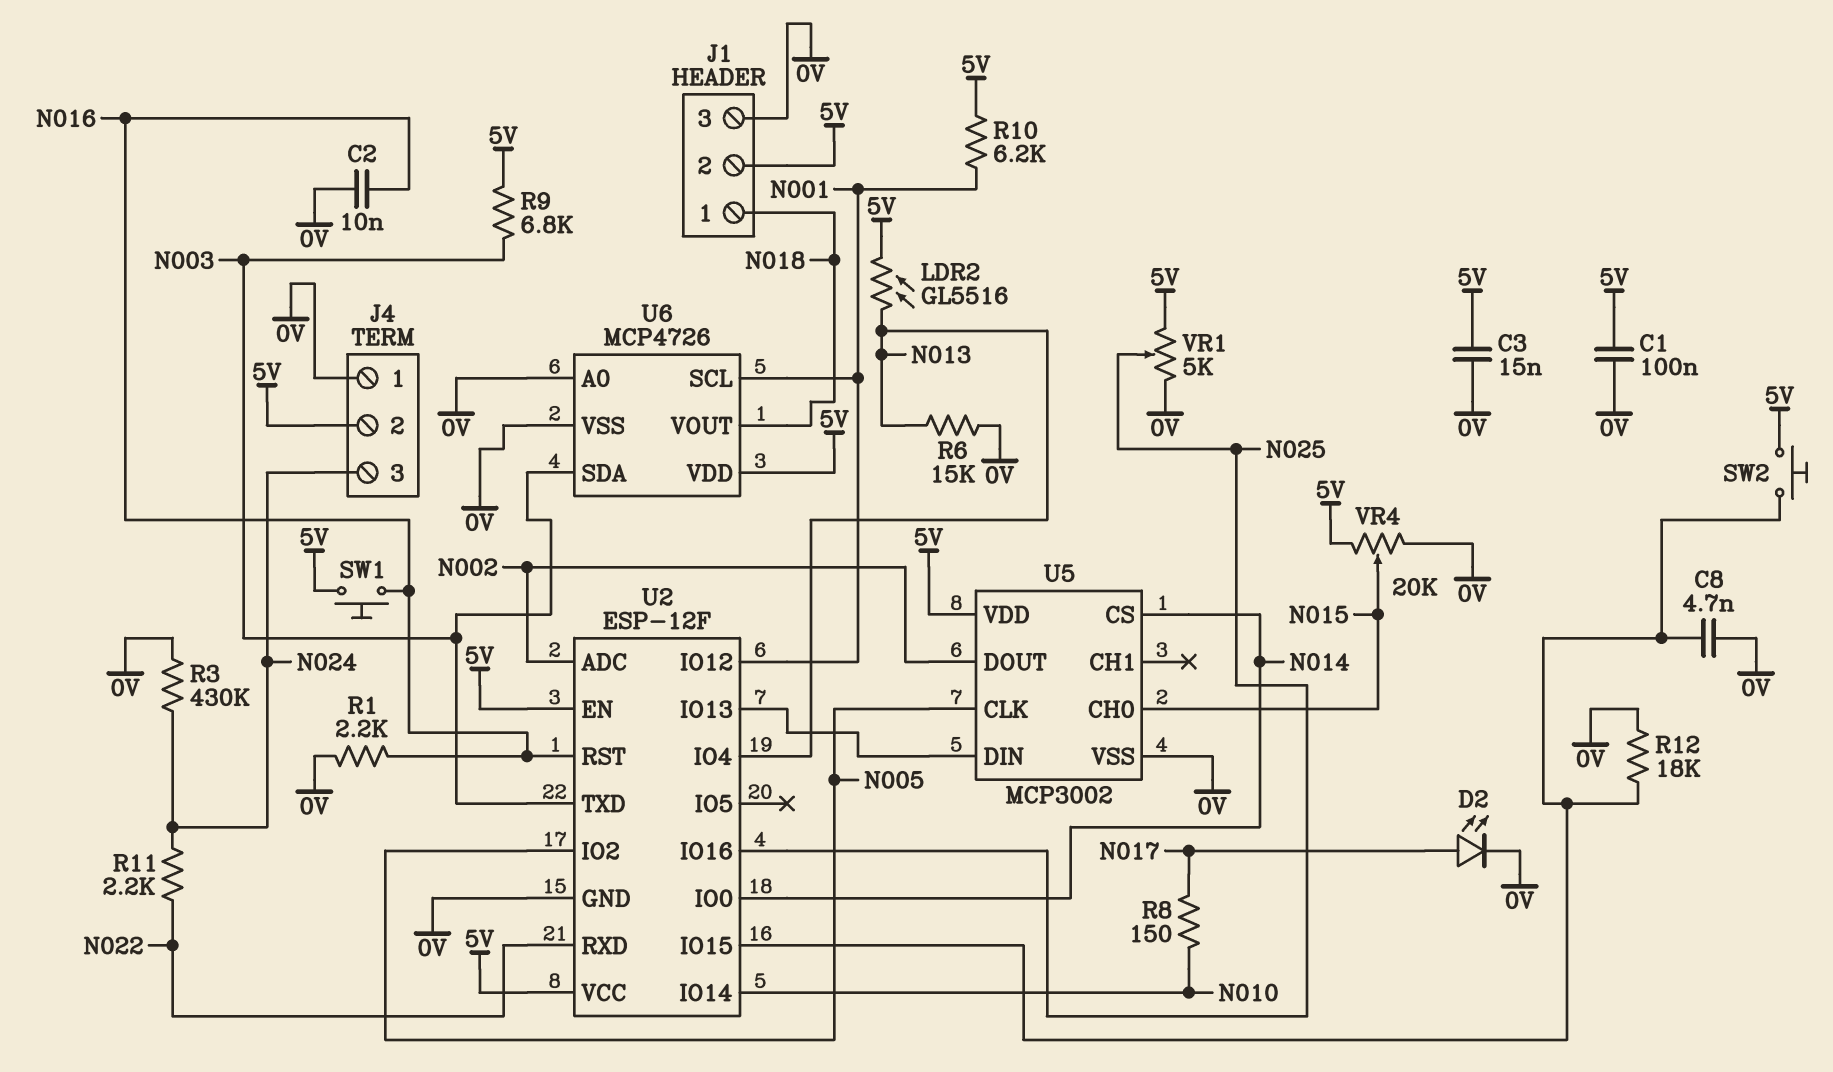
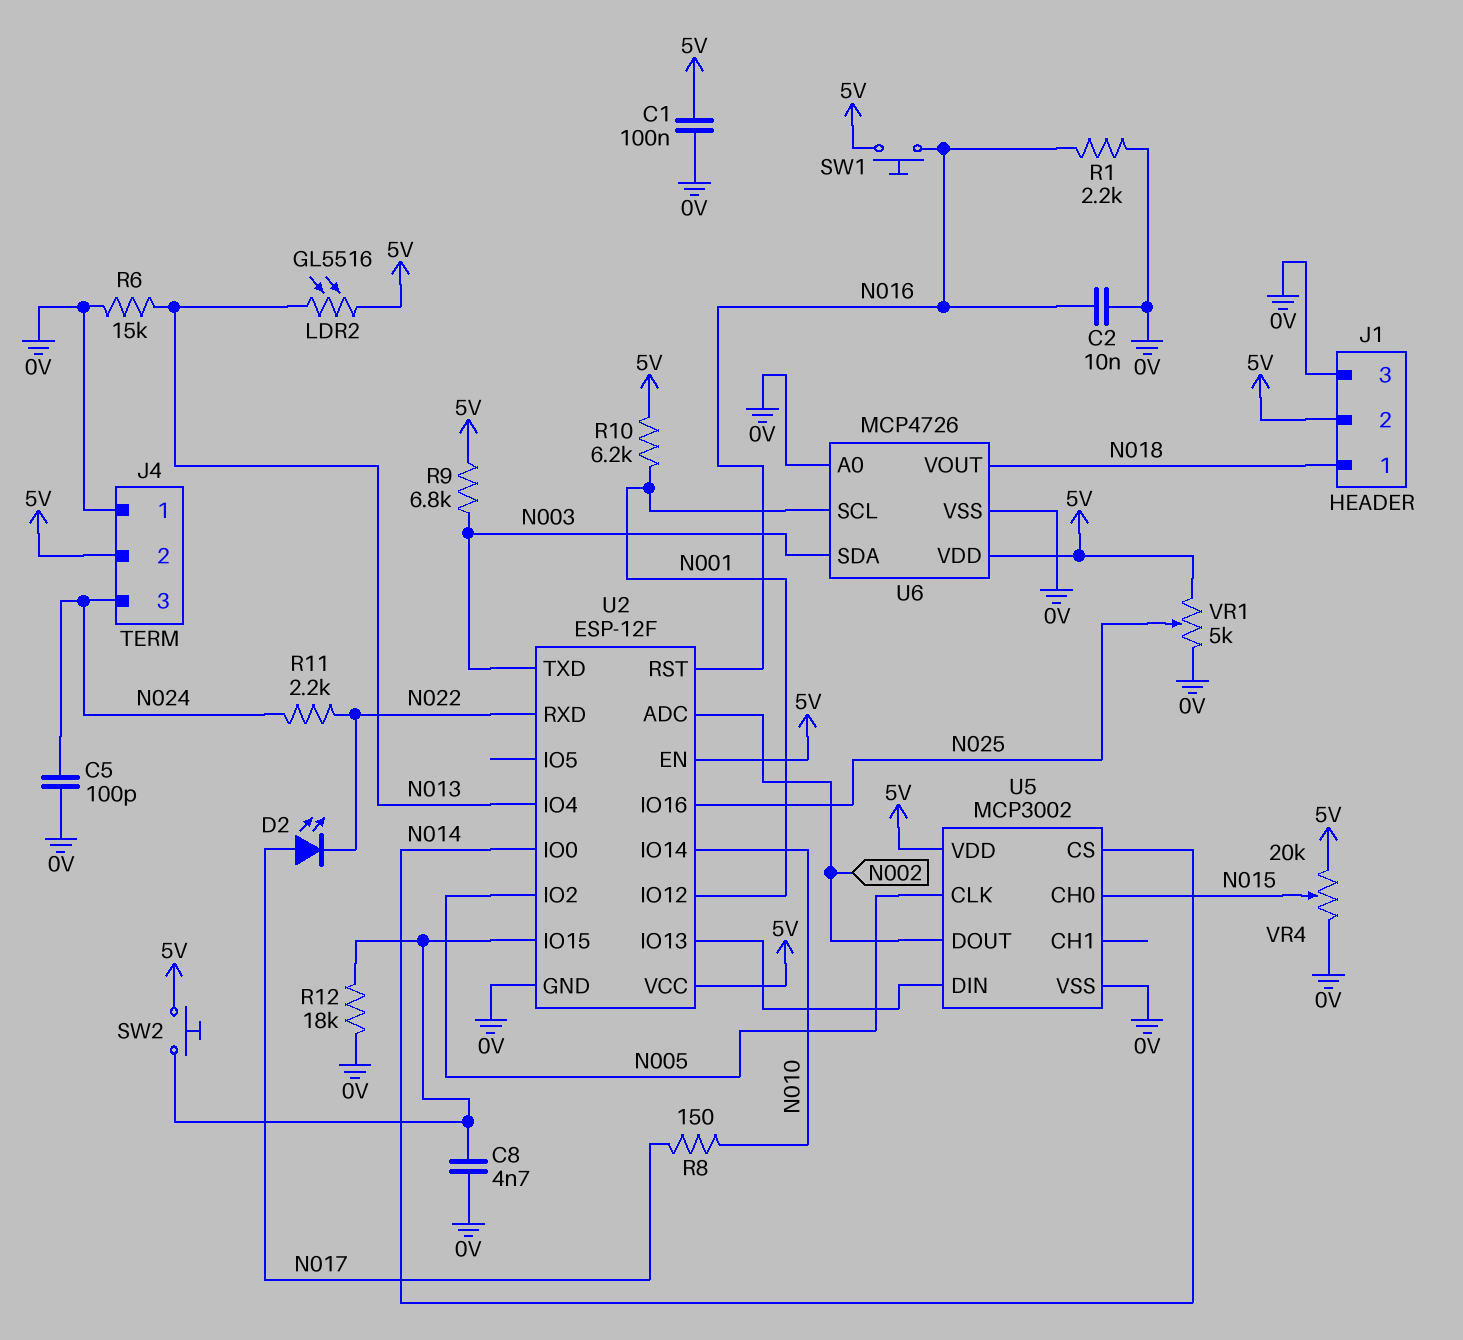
C3: 15nF (0V, 5V) -> none
C5: none -> 100pF (0V, N024)
D2: LED (A N017, K 0V) -> LED (A N017, K N022)
R3: 430k (0V, N024) -> none

